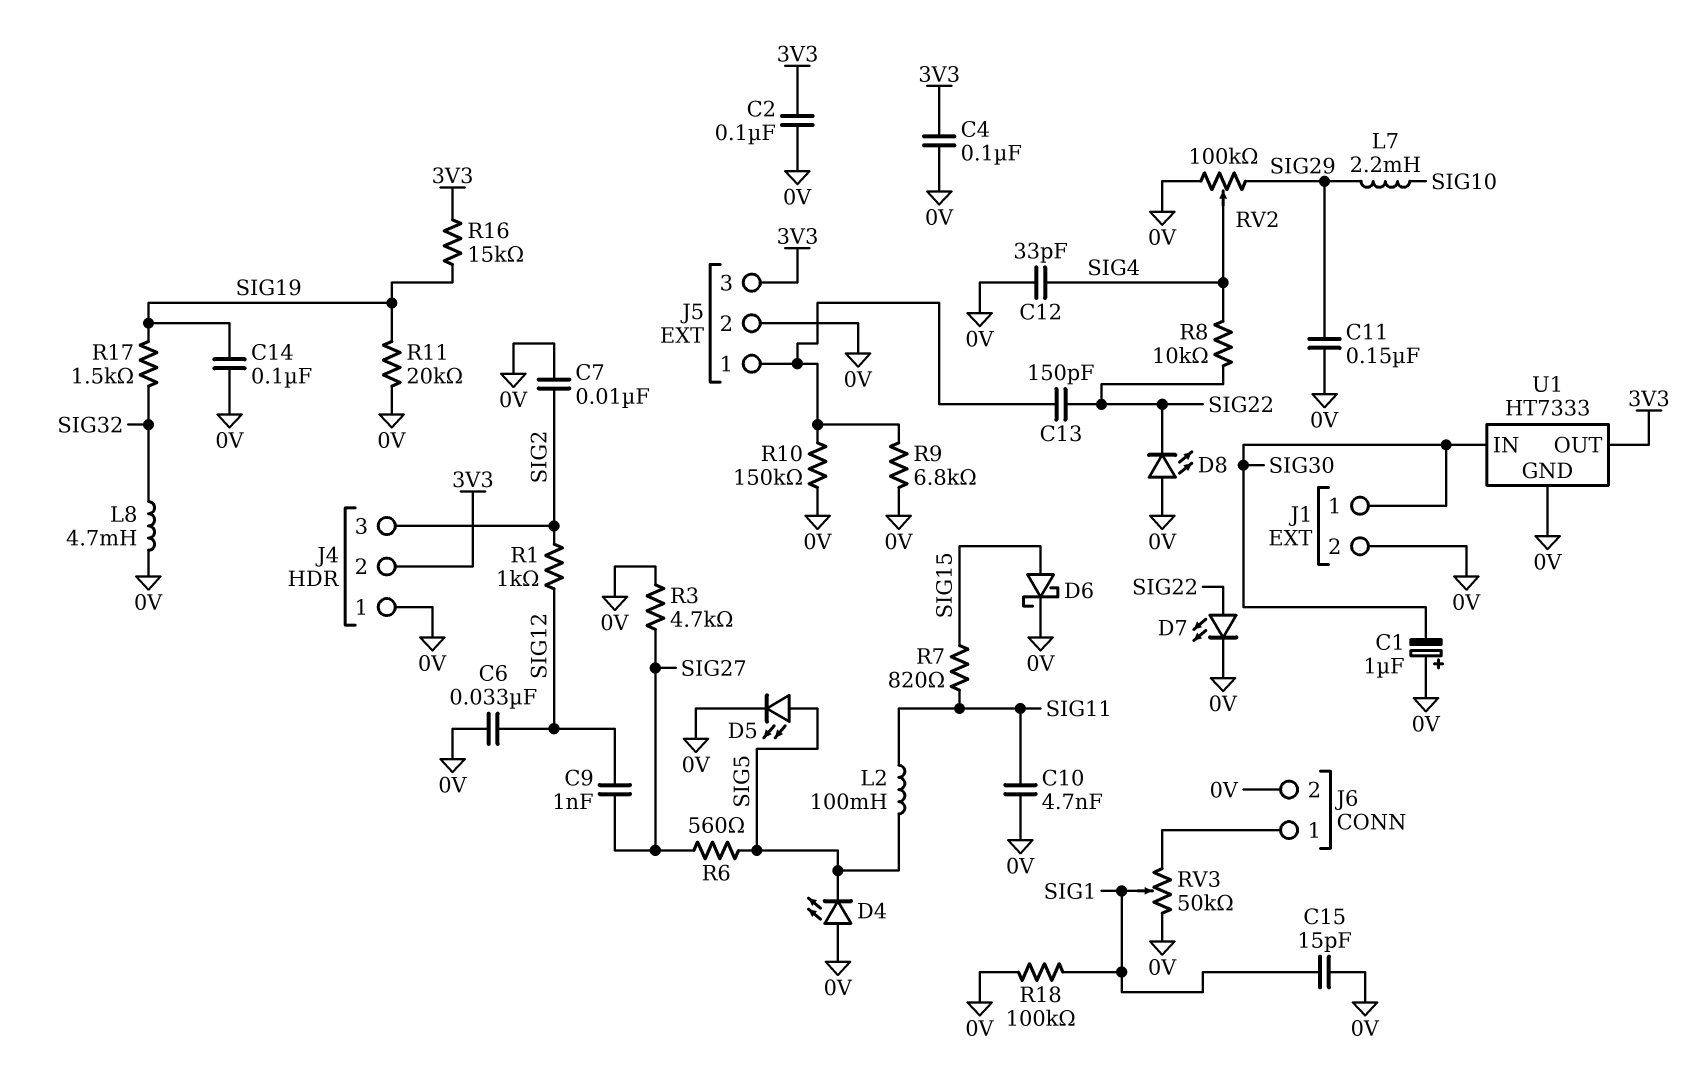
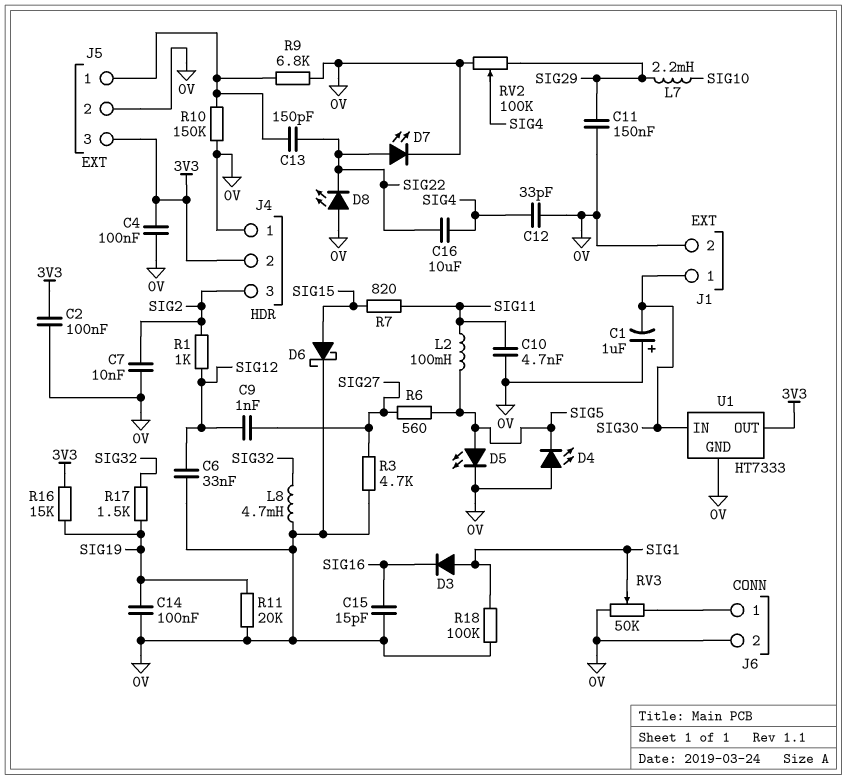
C15: 15pF (0V, SIG1) -> 15pF (0V, SIG16)
C16: none -> 10uF (SIG4, SIG22)
D3: none -> diode (A SIG1, K SIG16)
R8: 10k (SIG4, SIG22) -> none

